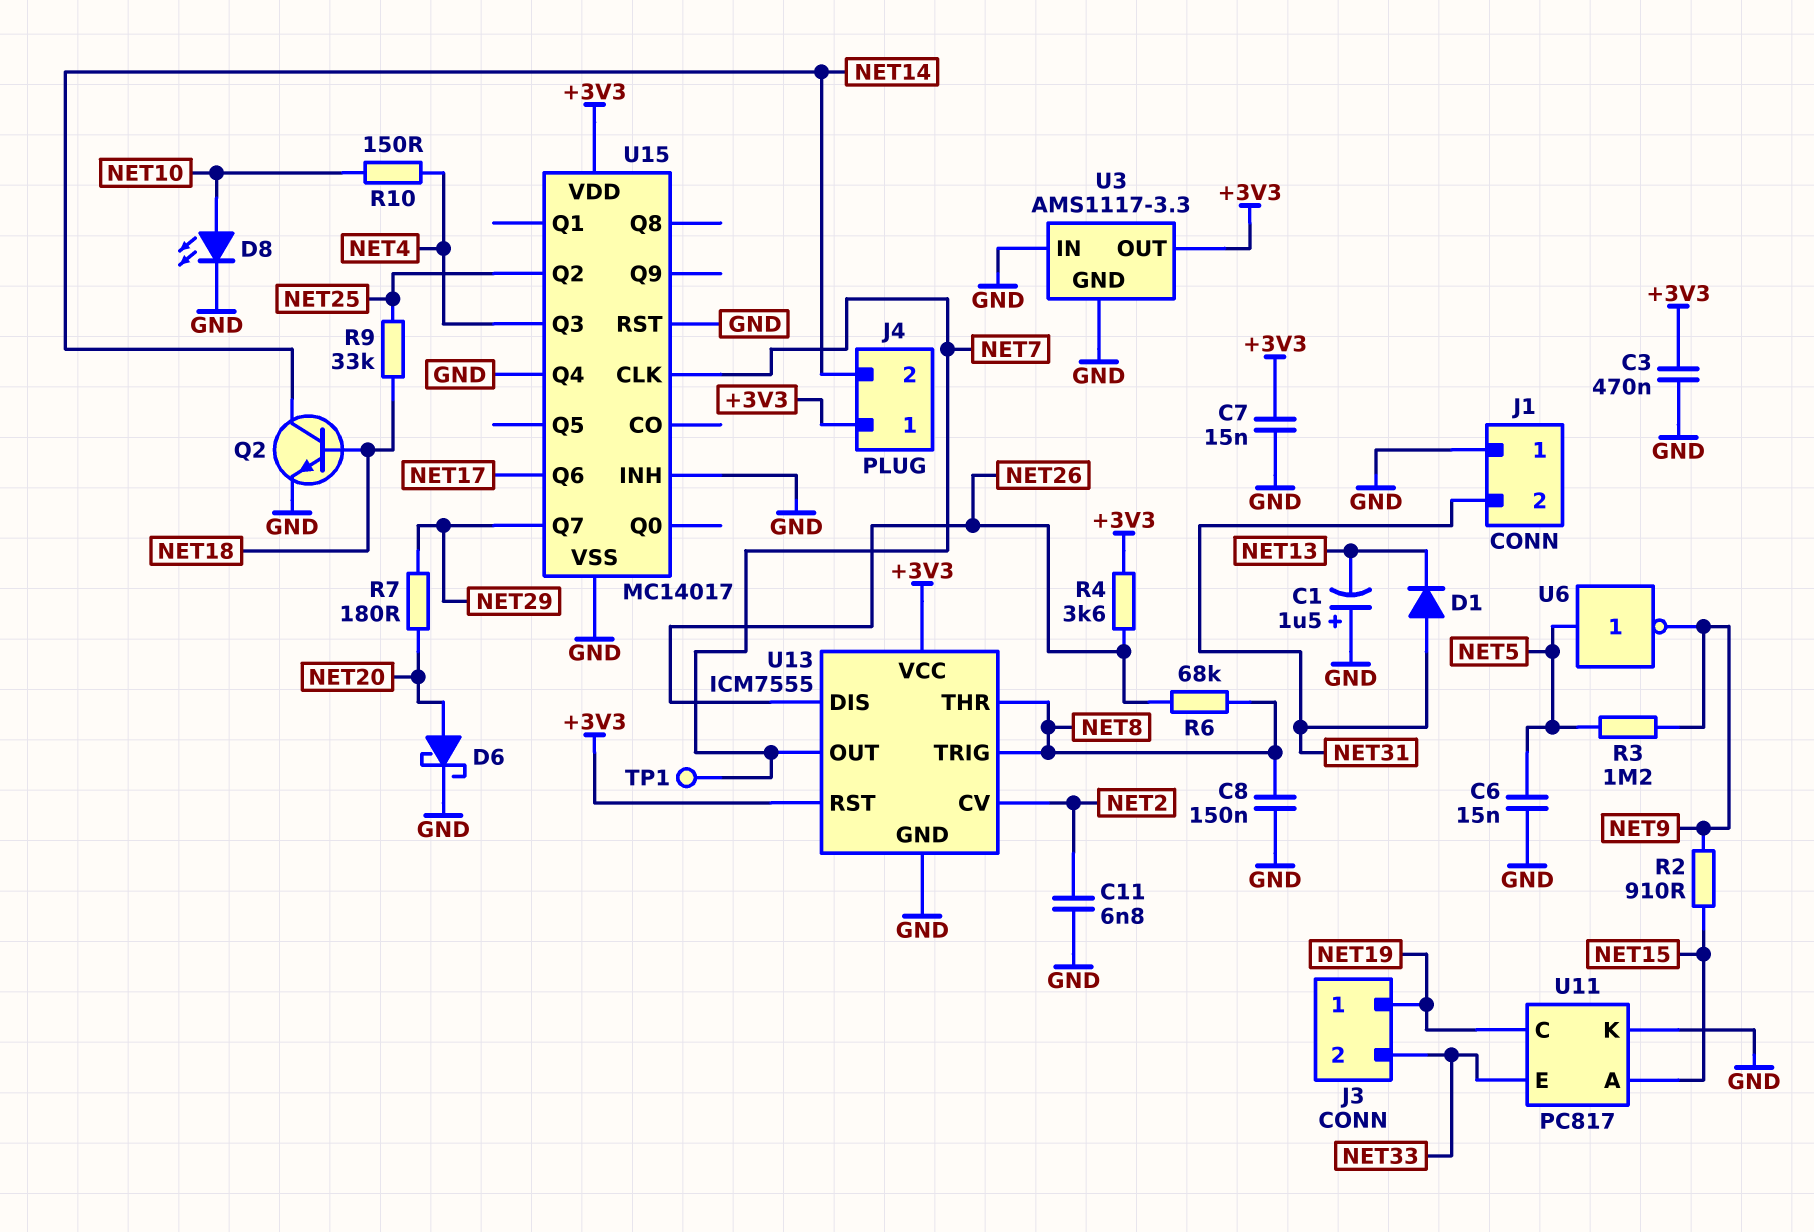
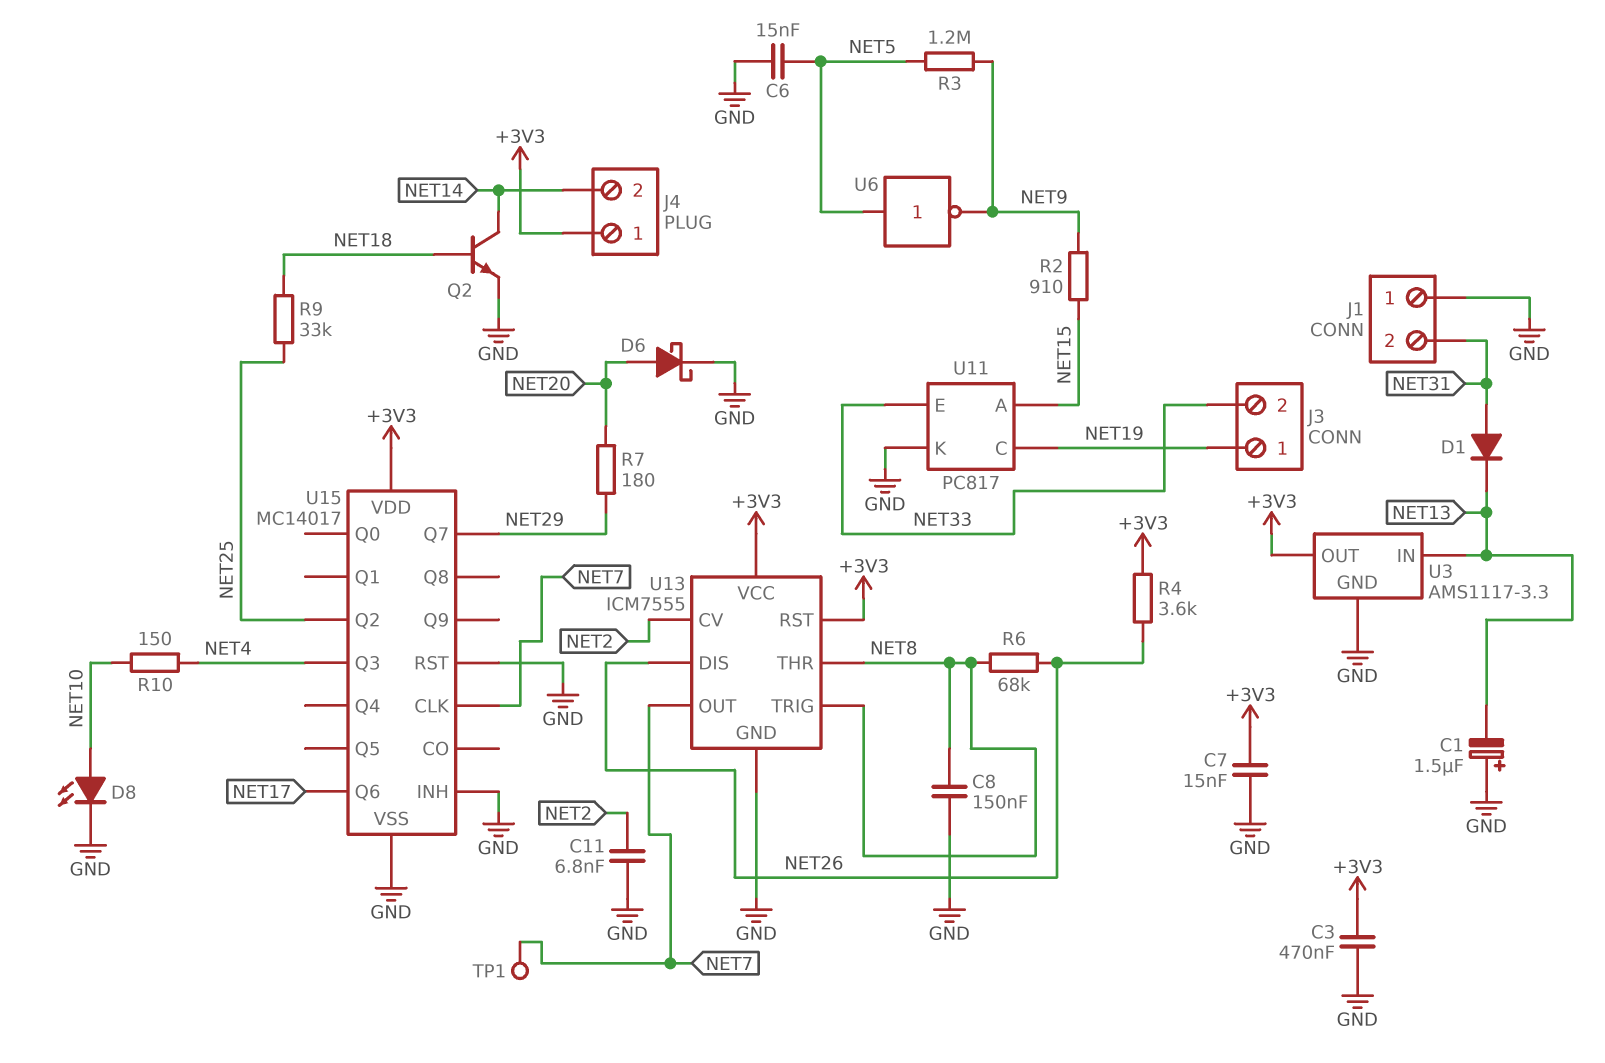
U3 pin IN: GND -> NET13
U15 pin Q4: GND -> none

